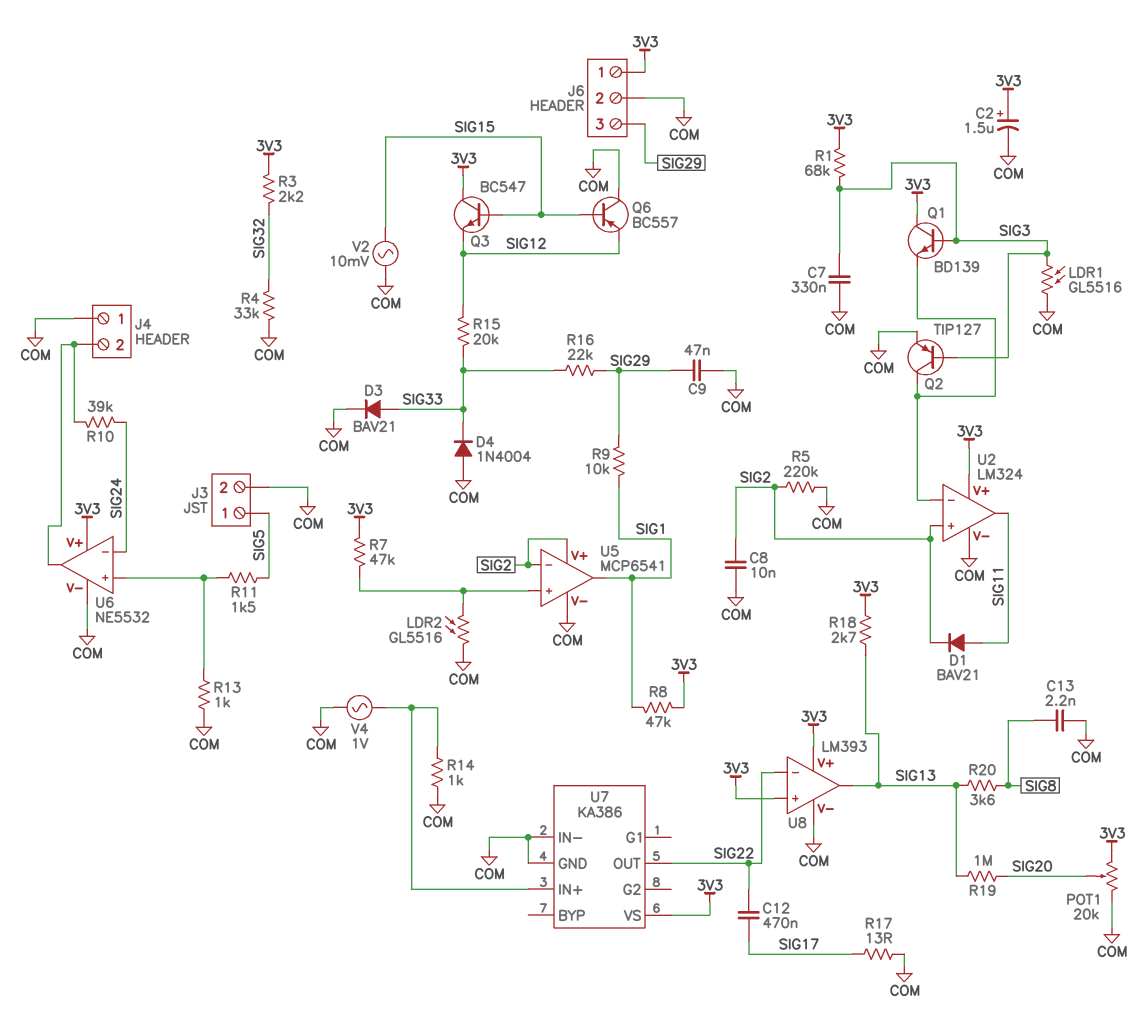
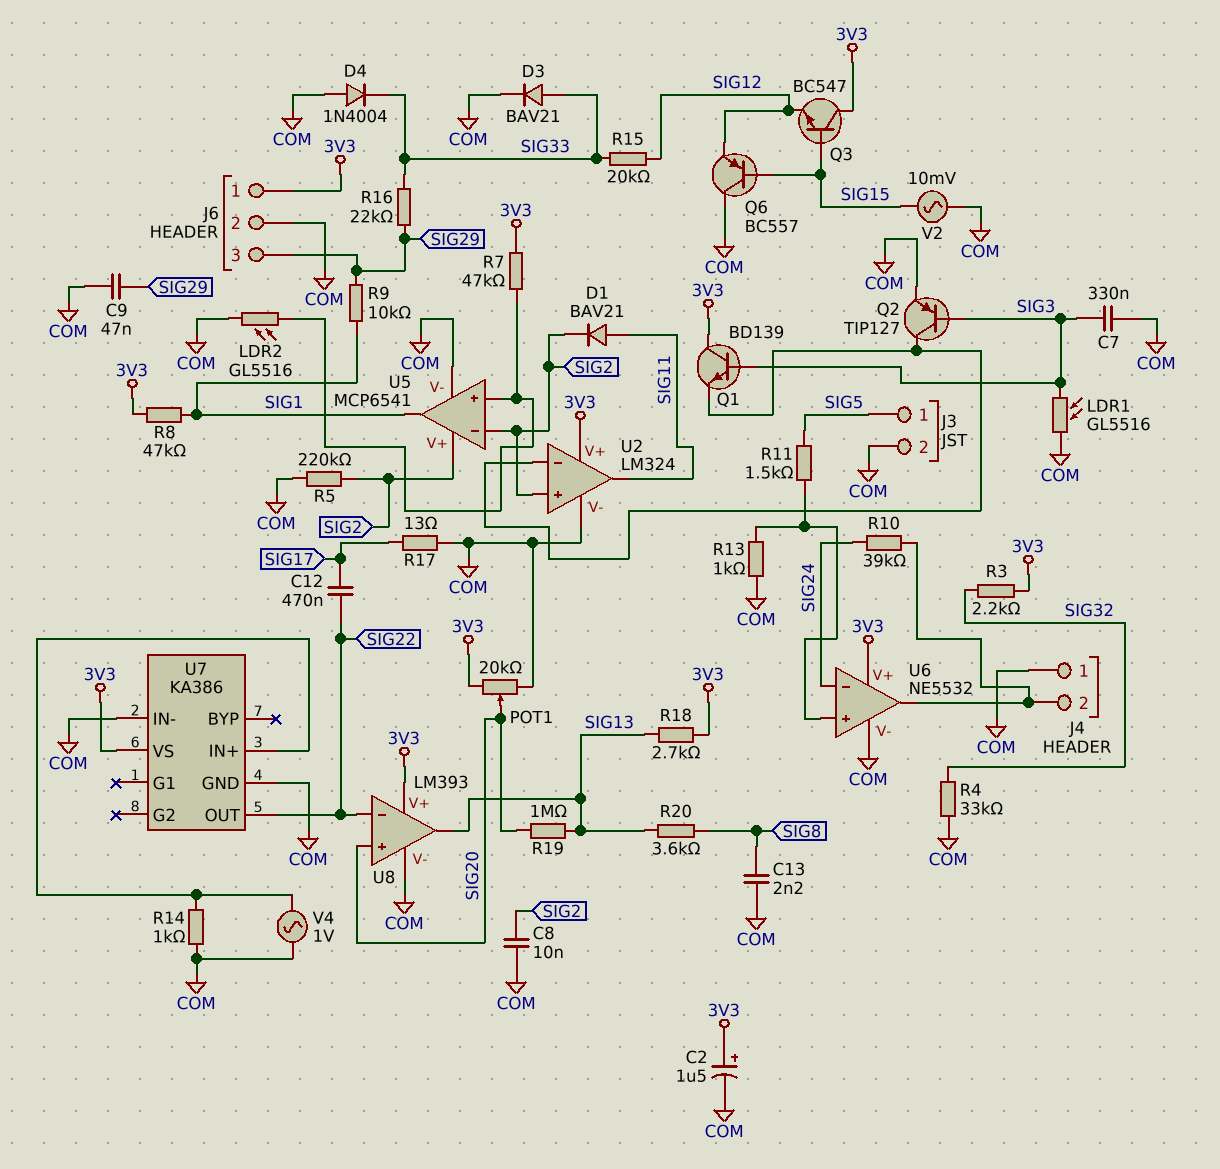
R1: 68k (3V3, SIG3) -> none
U8 pin in+: 3V3 -> SIG20

